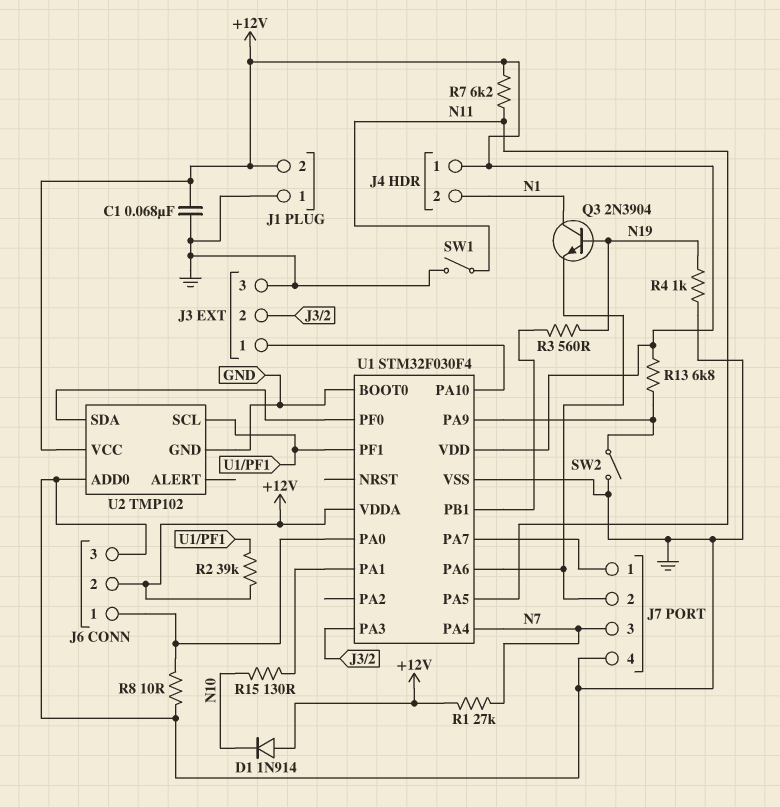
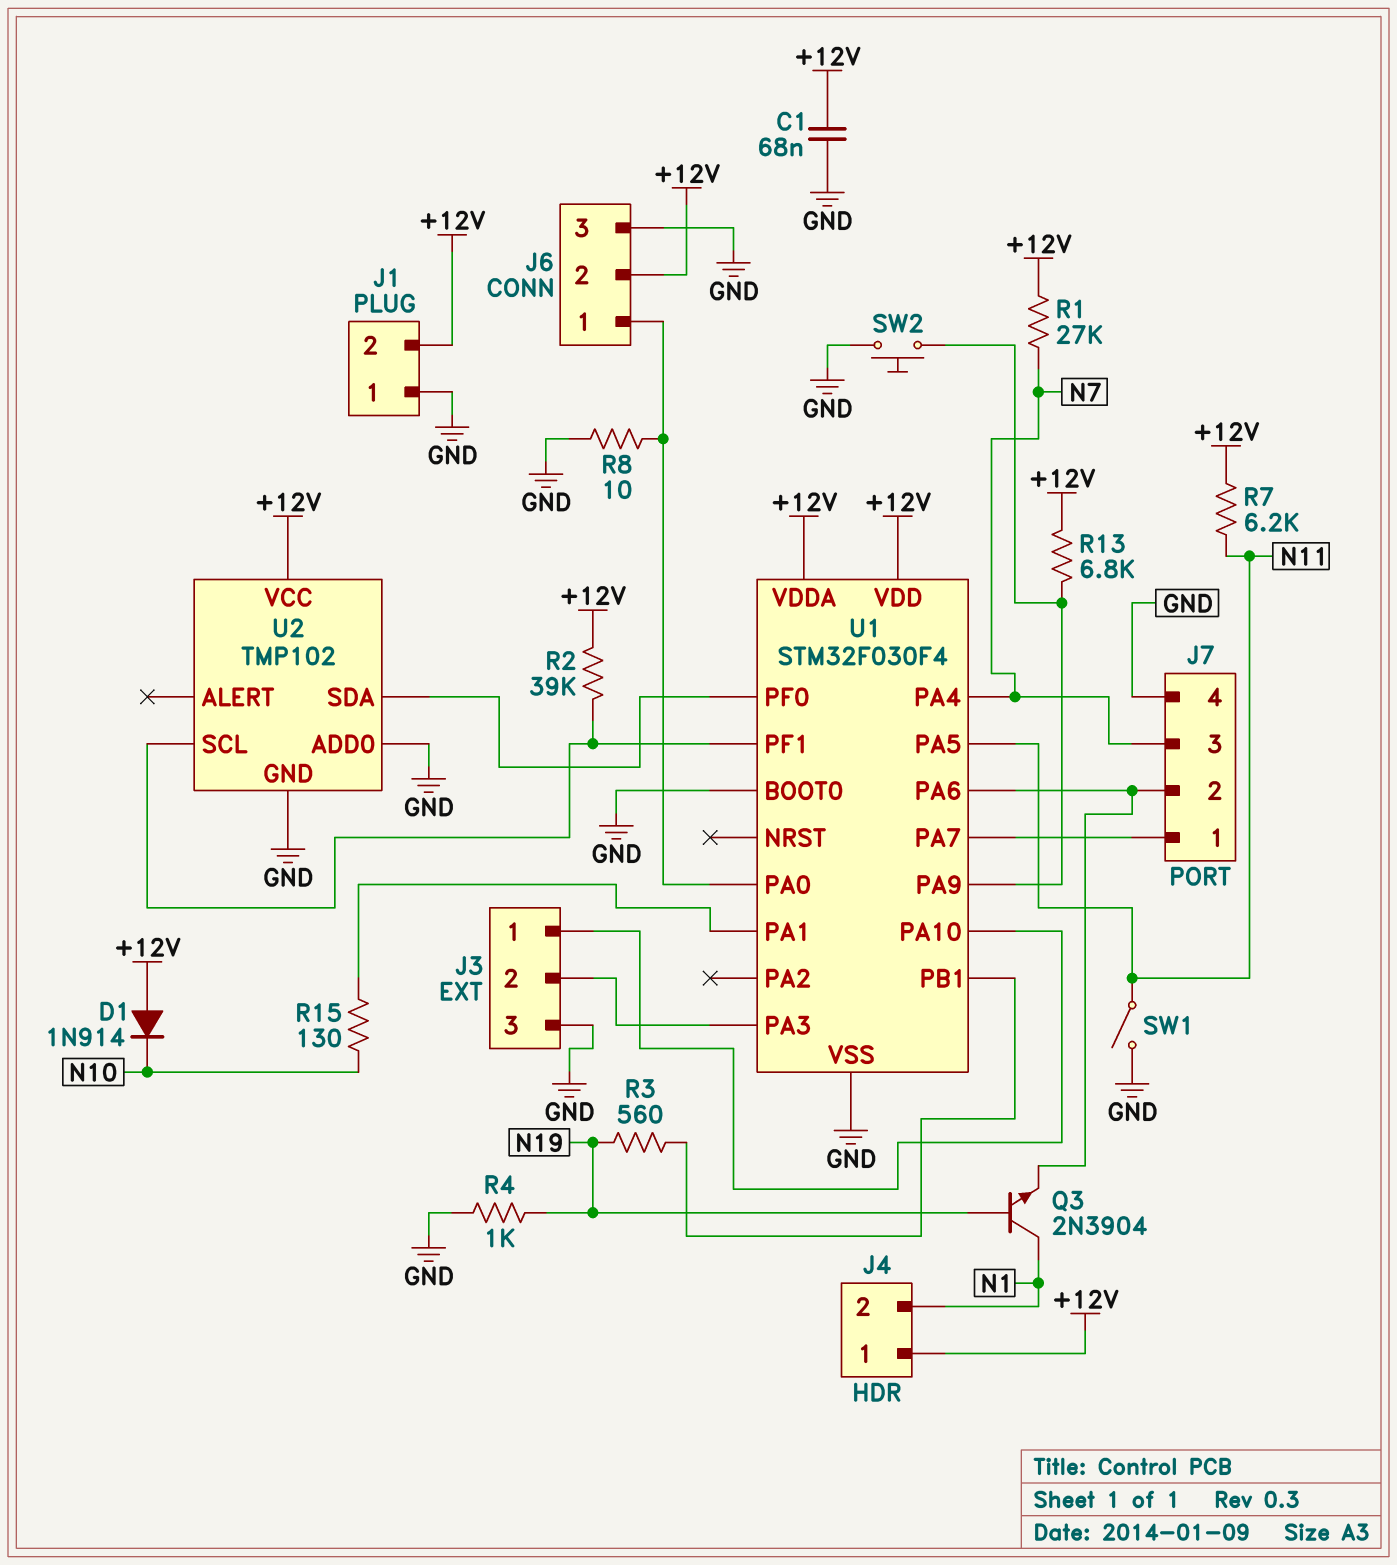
SW2: switch (GND, U1/PA9) -> button (GND, U1/PA9)

